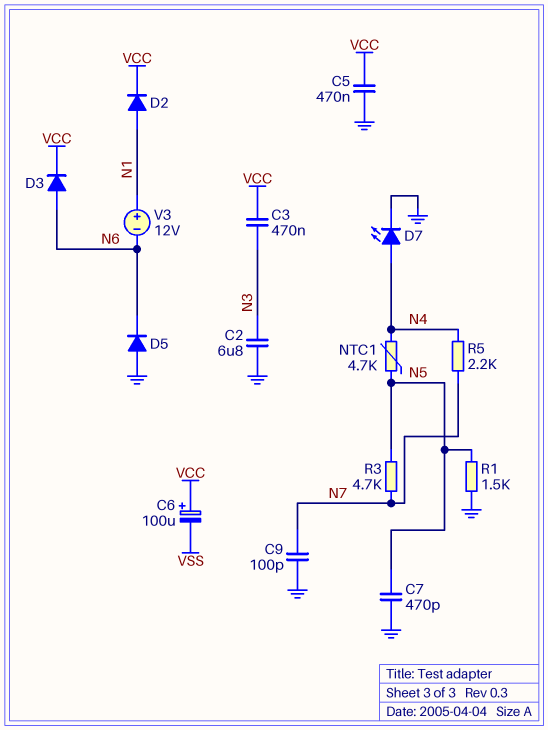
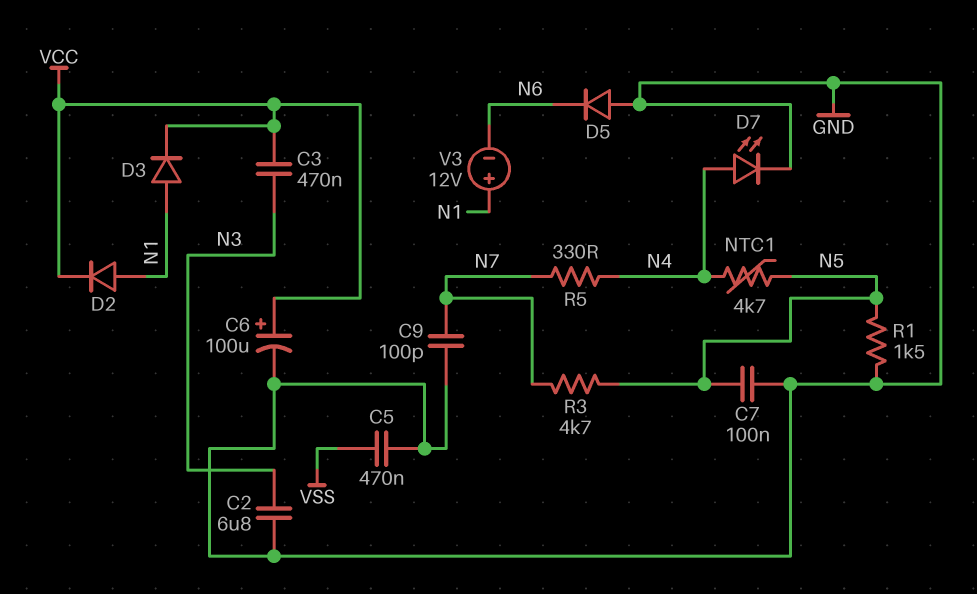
C5: 470nF (GND, VCC) -> 470nF (GND, VSS)
C6: 100uF (plus VCC, minus VSS) -> 100uF (plus VCC, minus GND)
C7: 470pF (GND, N5) -> 100nF (GND, N5)
D3: diode (A N6, K VCC) -> diode (A N1, K VCC)
R5: 2.2k (N4, N7) -> 330 (N4, N7)

